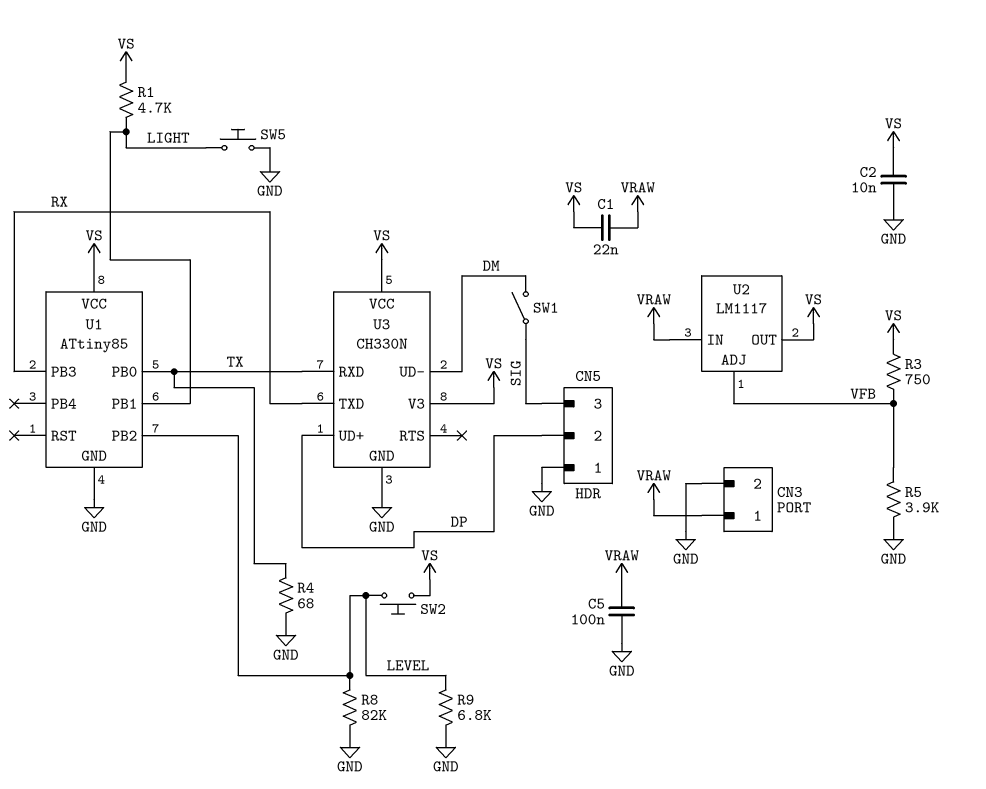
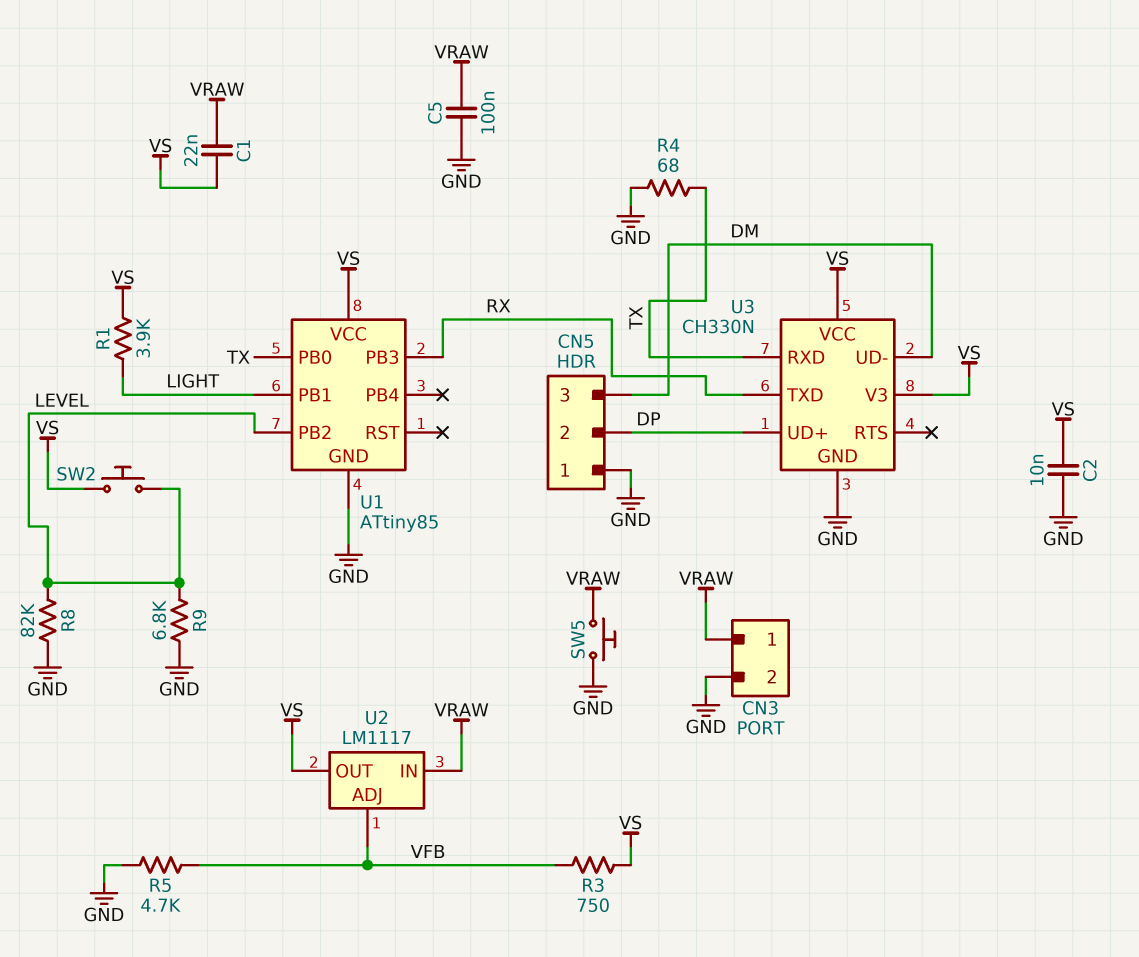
CN5 pin 3: SIG -> DM
R1: 4.7k (LIGHT, VS) -> 3.9k (LIGHT, VS)
R5: 3.9k (GND, VFB) -> 4.7k (GND, VFB)
SW1: switch (DM, SIG) -> none
SW5: button (GND, LIGHT) -> button (GND, VRAW)

